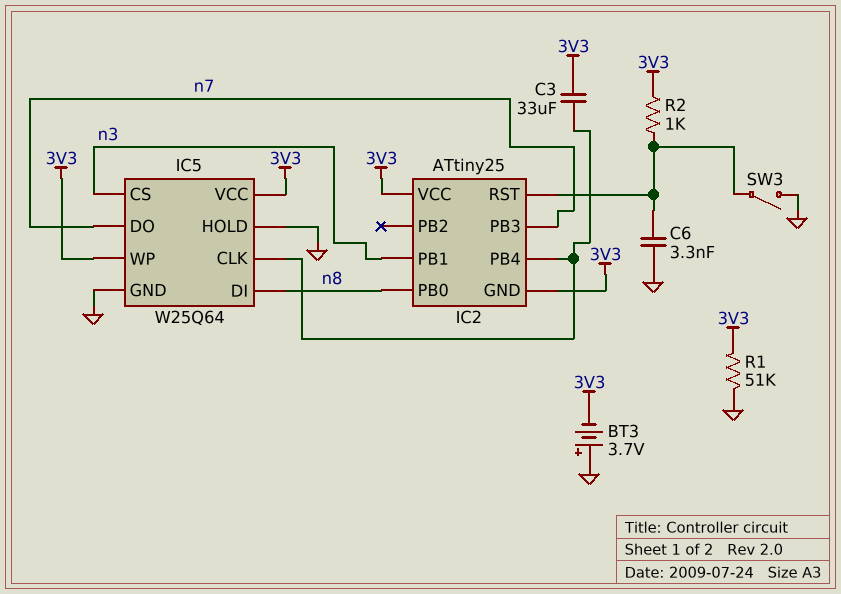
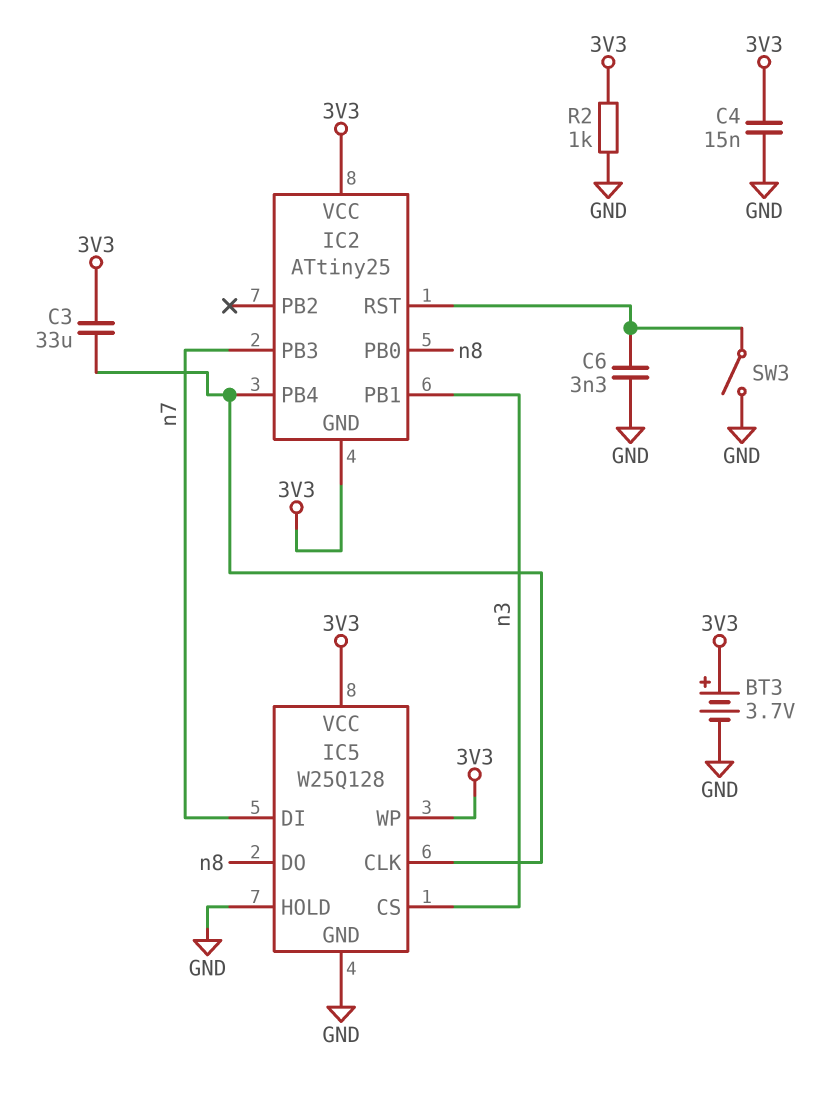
BT3: 3.7V (plus GND, minus 3V3) -> 3.7V (plus 3V3, minus GND)
C4: none -> 15nF (3V3, GND)
IC5: W25Q64 -> W25Q128
IC5 pin DI: n8 -> n7
IC5 pin DO: n7 -> n8
R1: 51k (3V3, GND) -> none
R2: 1k (3V3, IC2/RST) -> 1k (3V3, GND)

